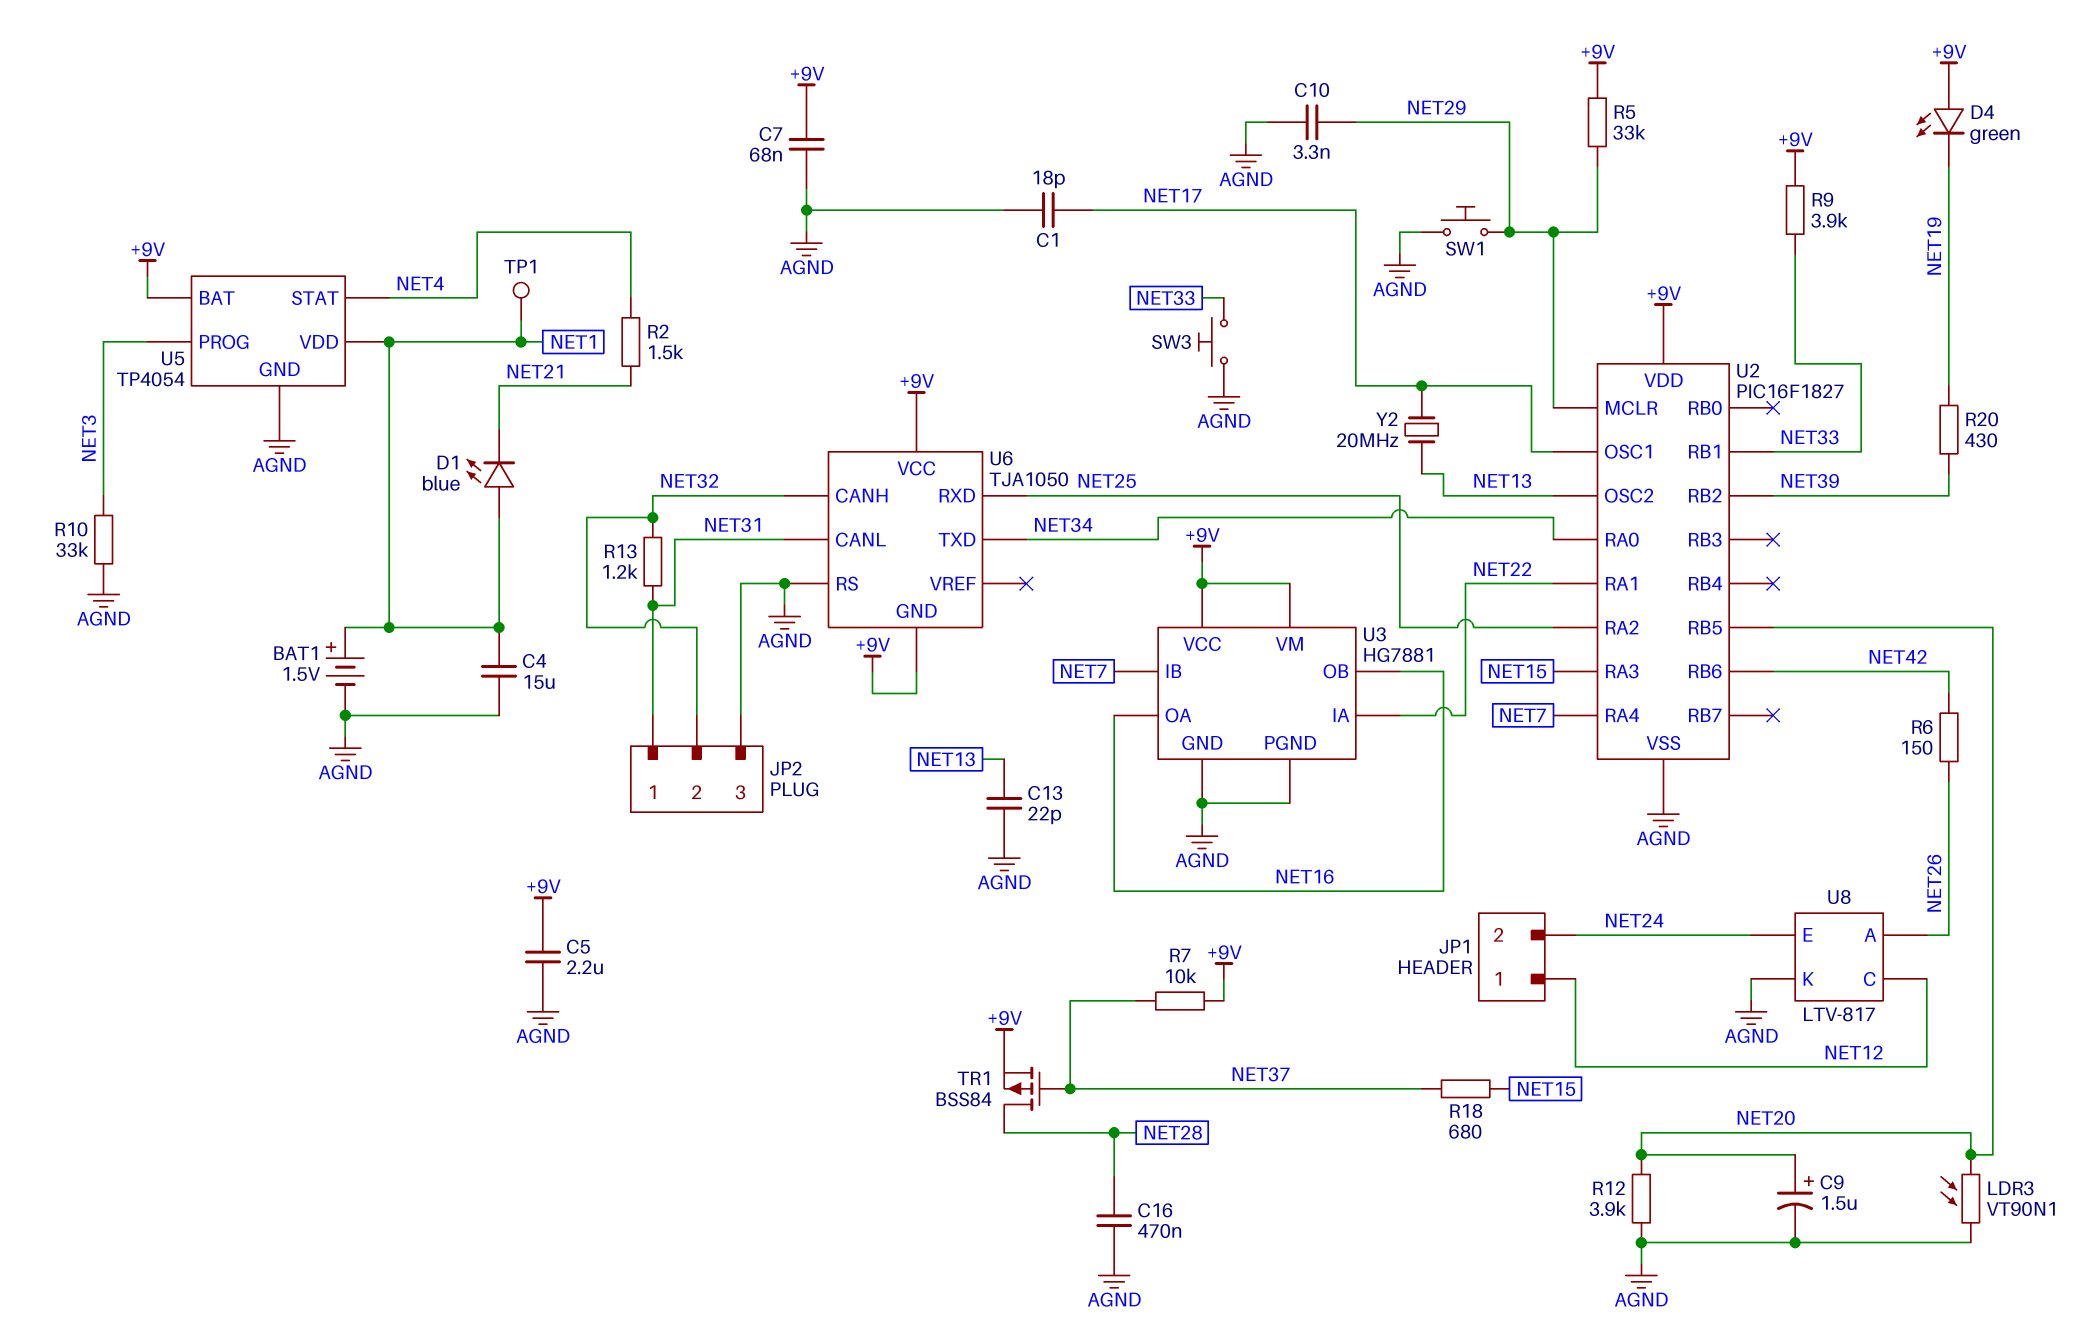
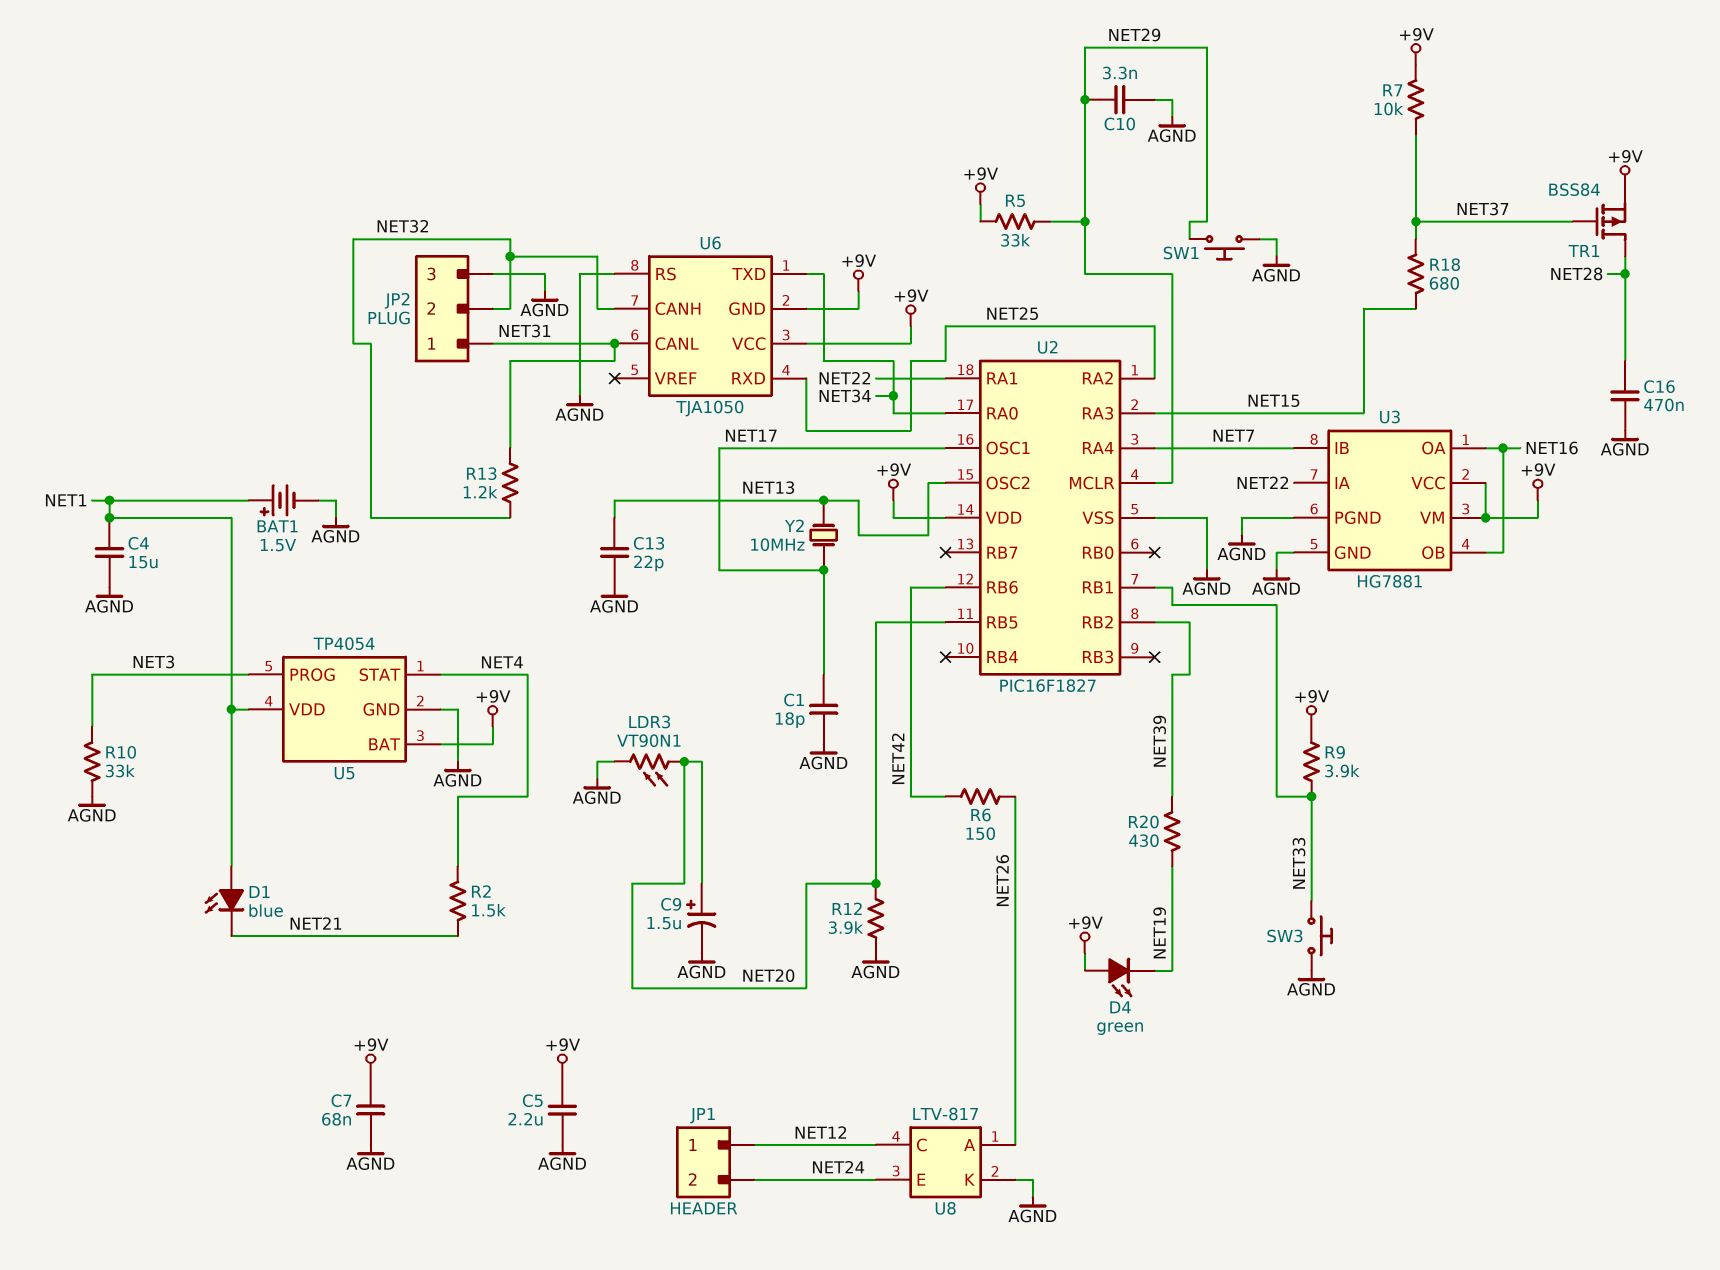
TP1: test point (NET1) -> none
Y2: 20MHz (NET13, NET17) -> 10MHz (NET13, NET17)

